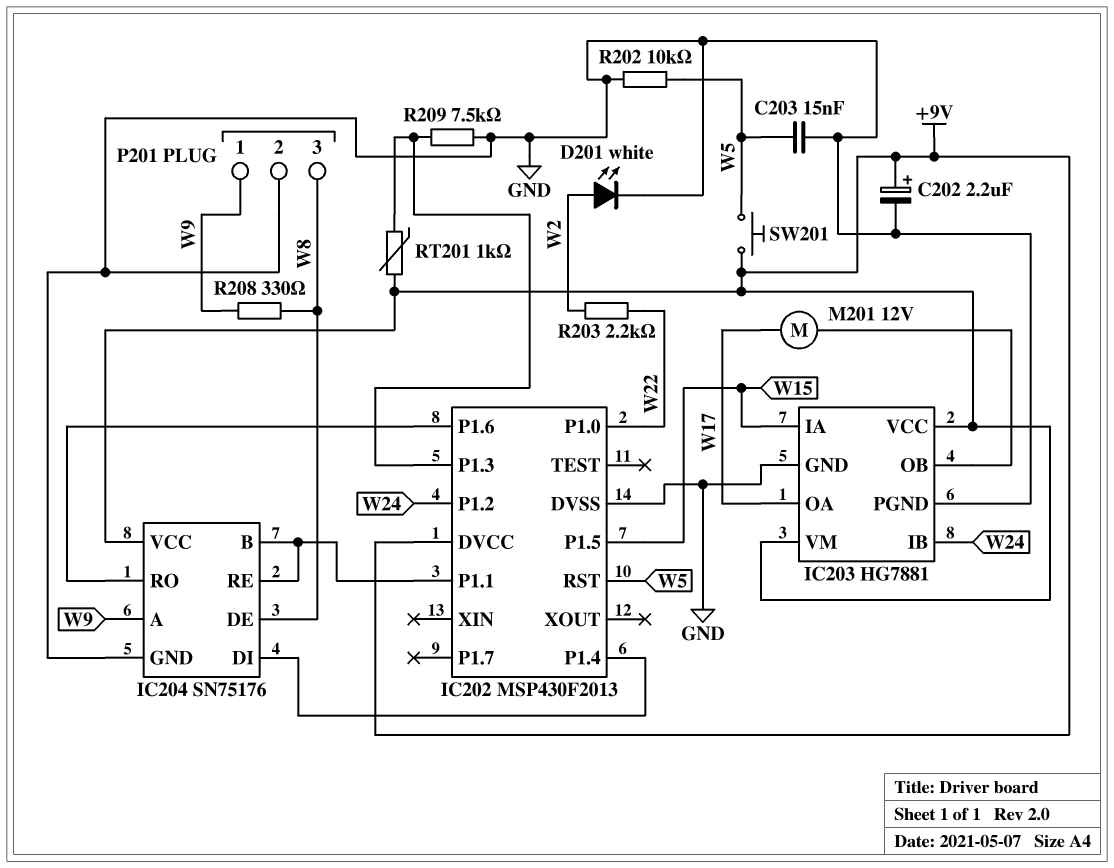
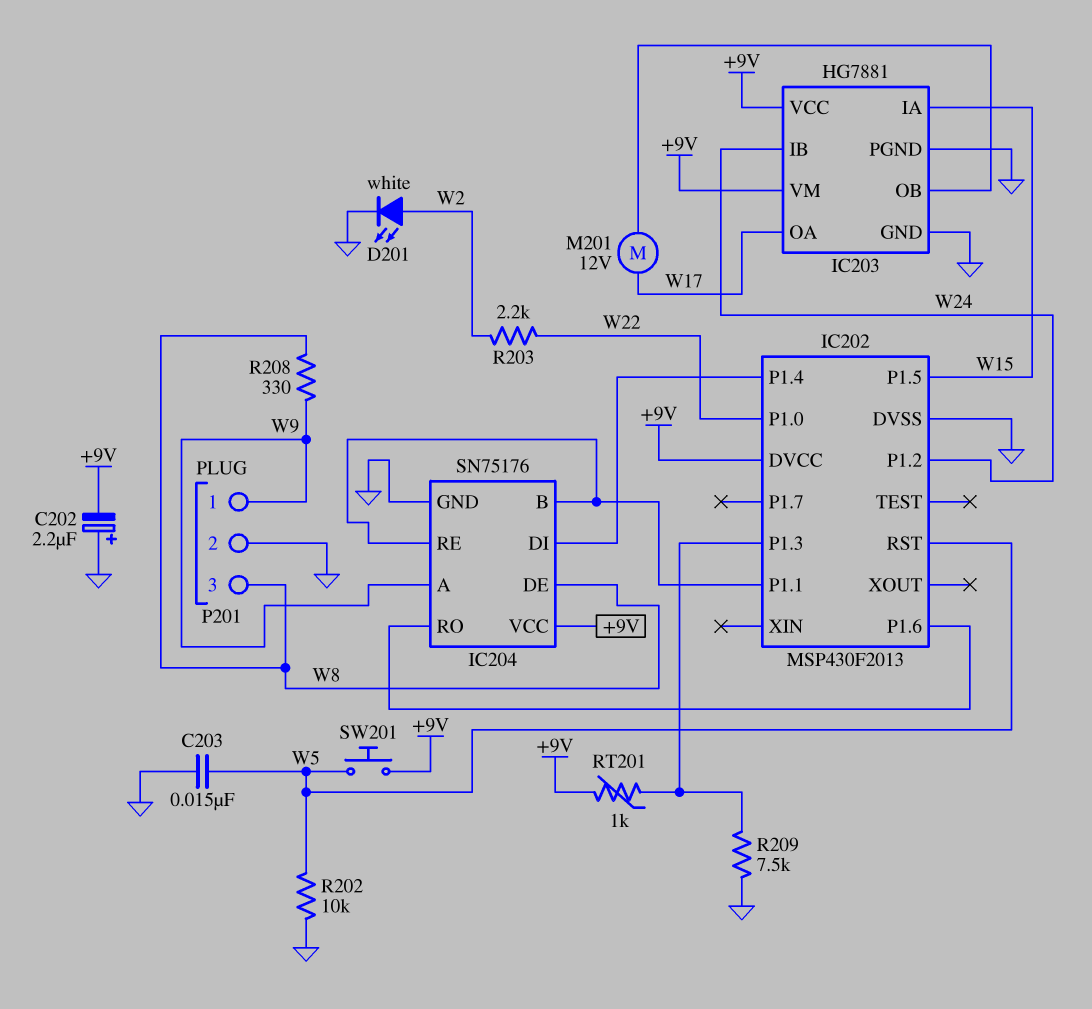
C202: 2.2uF (plus +9V, minus GND) -> 2.2uF (plus GND, minus +9V)

